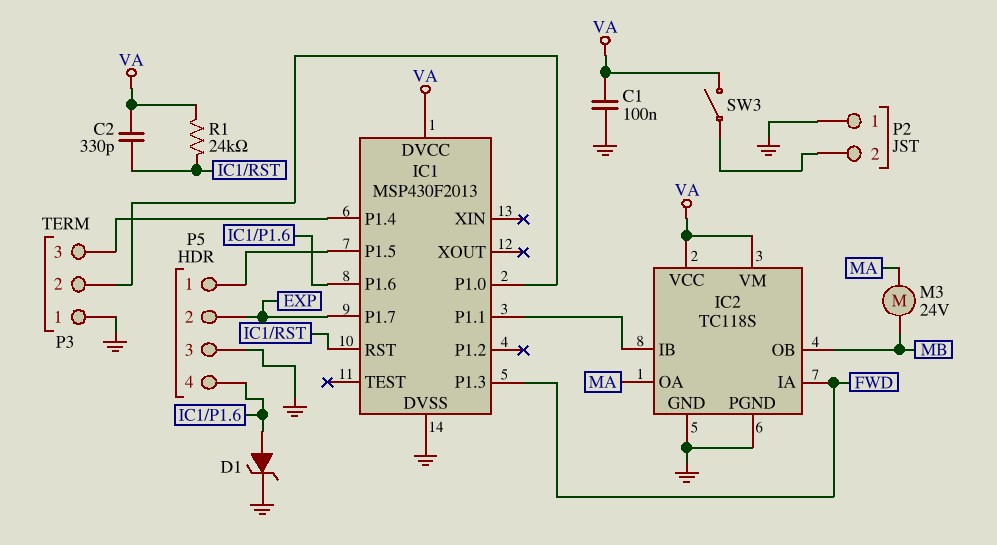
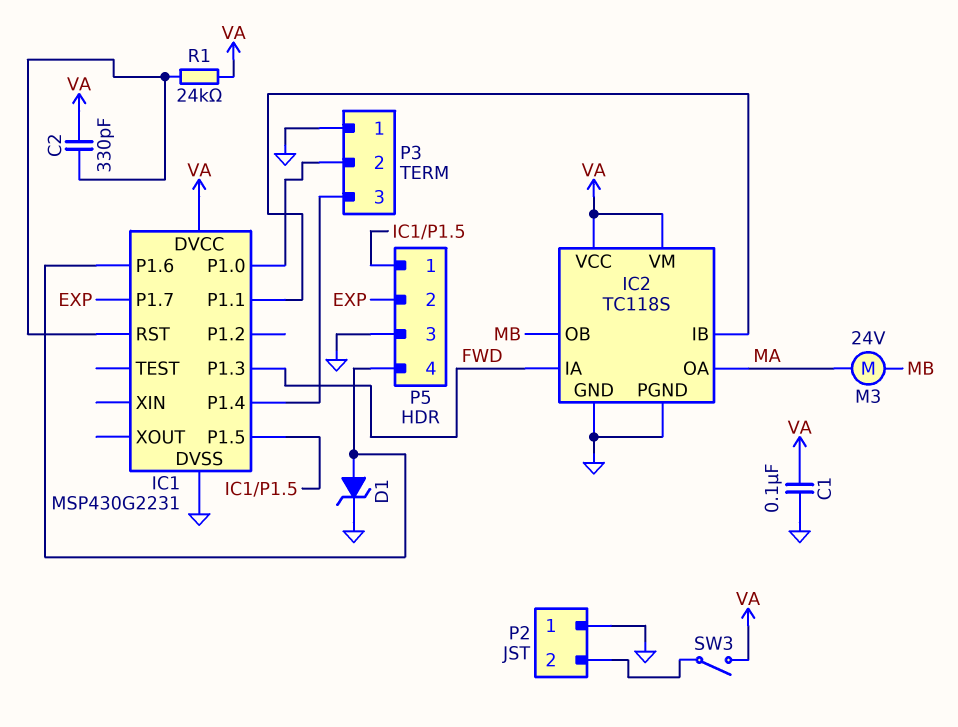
IC1: MSP430F2013 -> MSP430G2231

